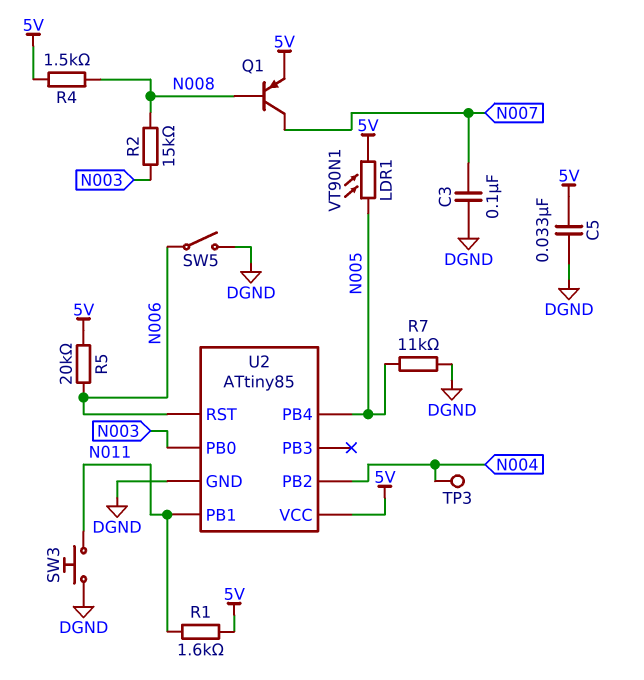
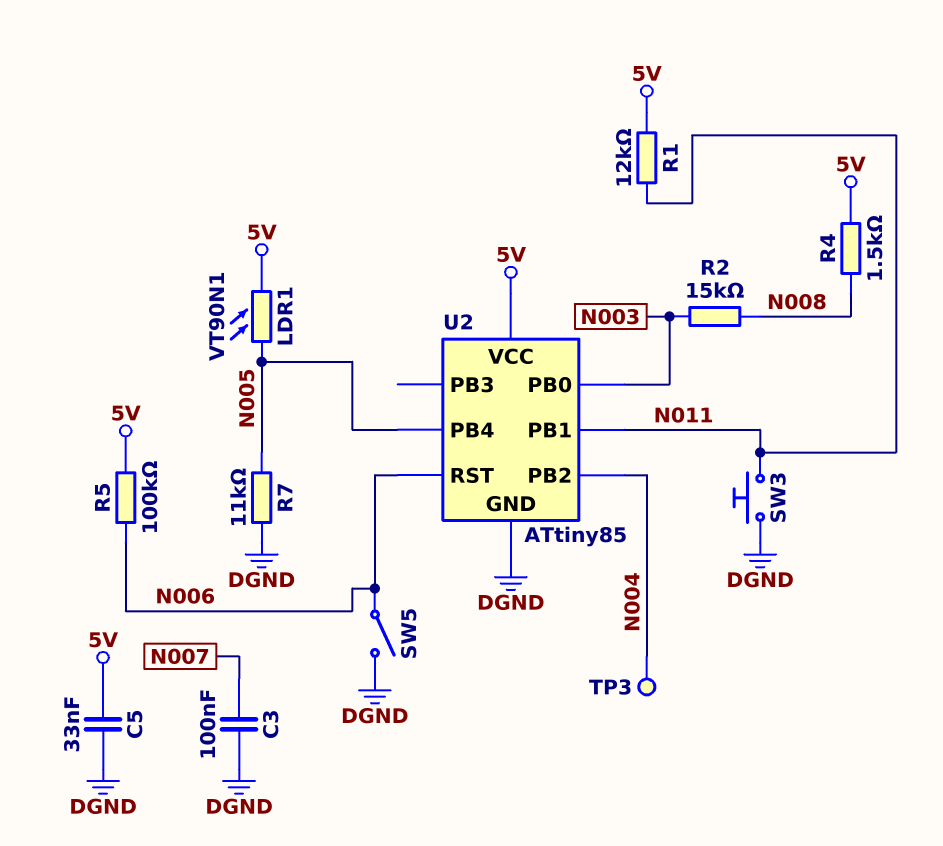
Q1: PNP (B N008, C N007, E 5V) -> none
R1: 1.6k (5V, N011) -> 12k (5V, N011)
R5: 20k (5V, N006) -> 100k (5V, N006)

